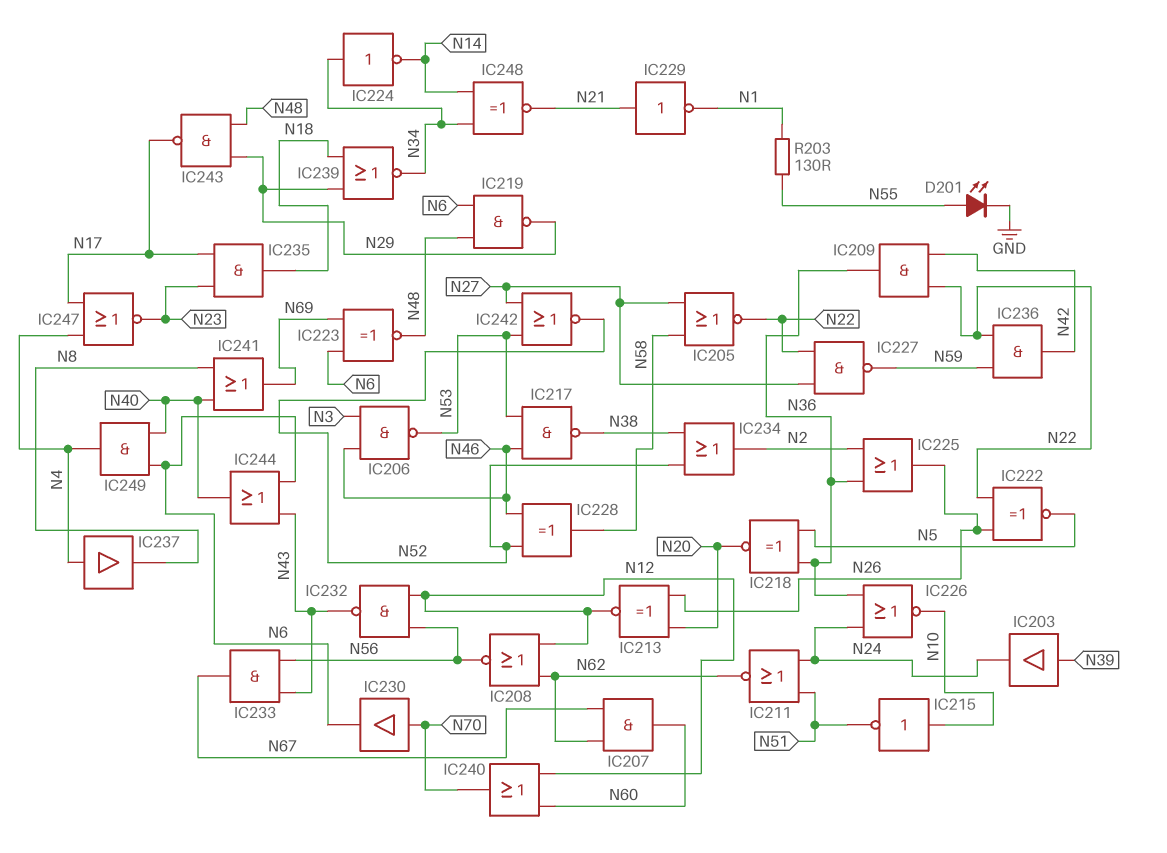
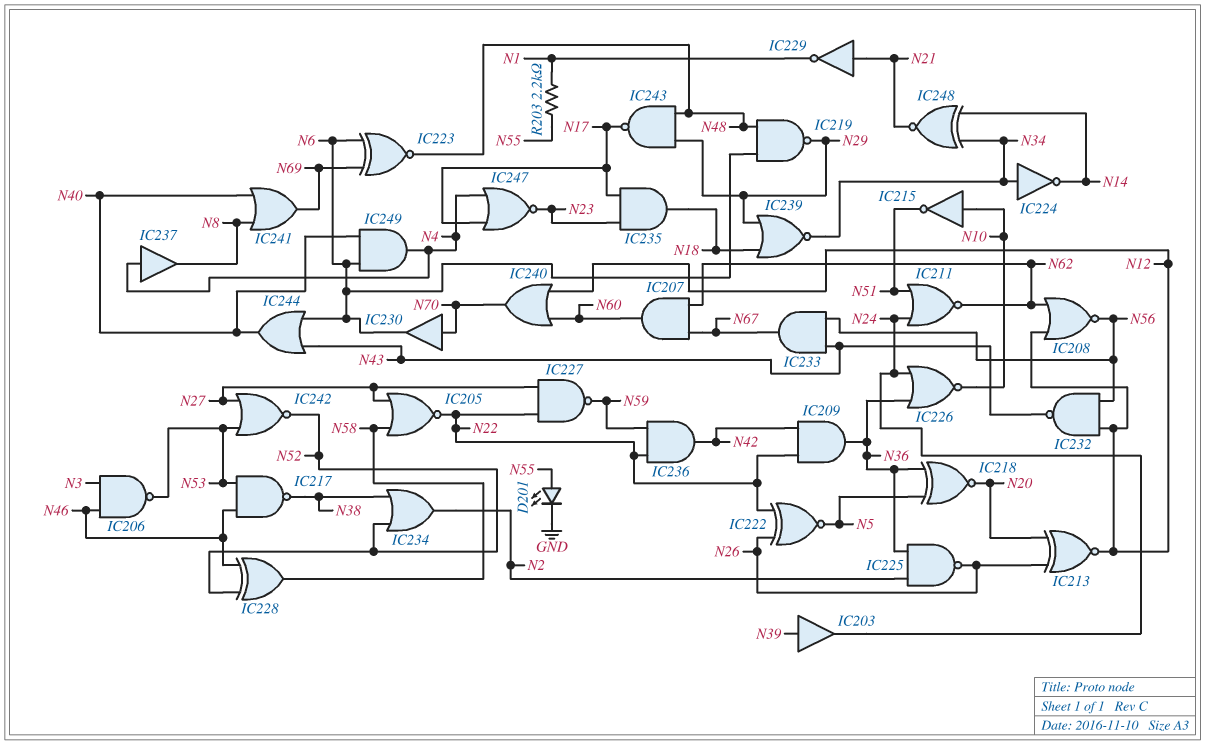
IC225: OR (in N2, in N36, out N26) -> NAND (in N2, in N36, out N26)
R203: 130 (N1, N55) -> 2.2k (N1, N55)

